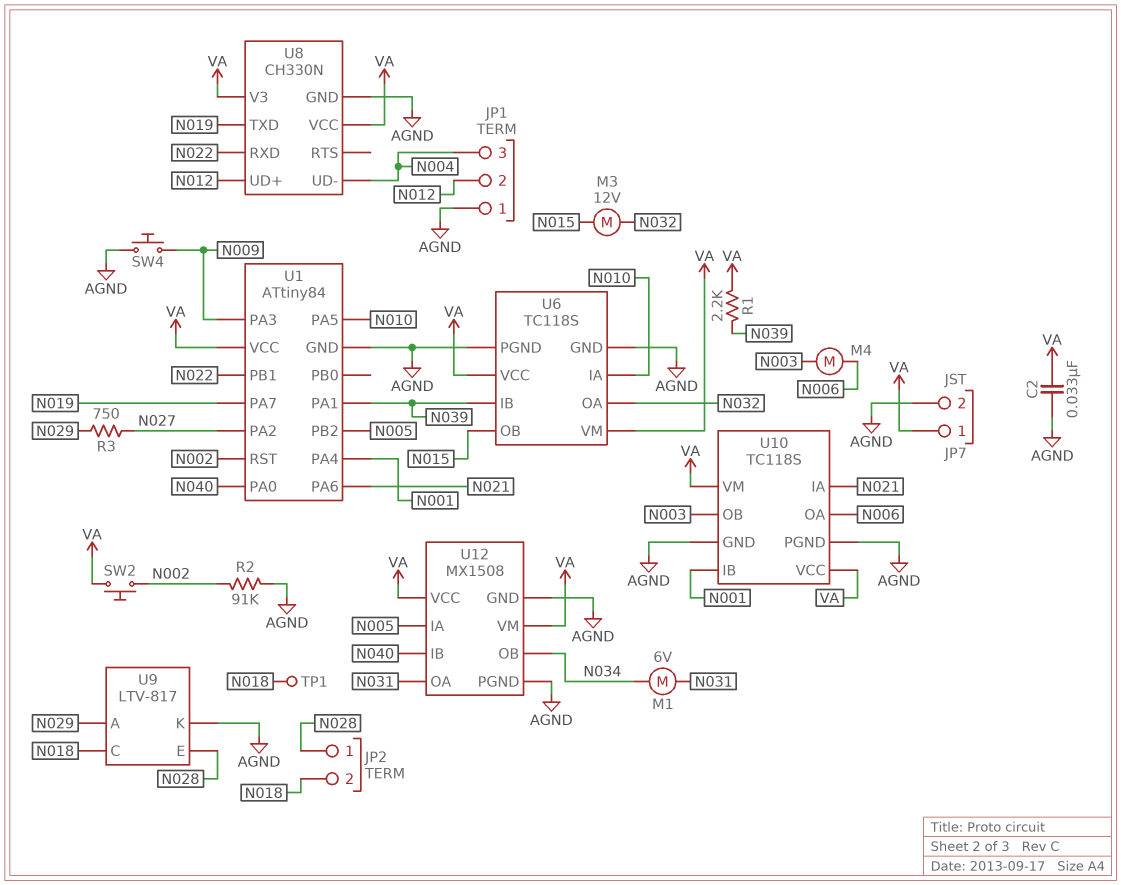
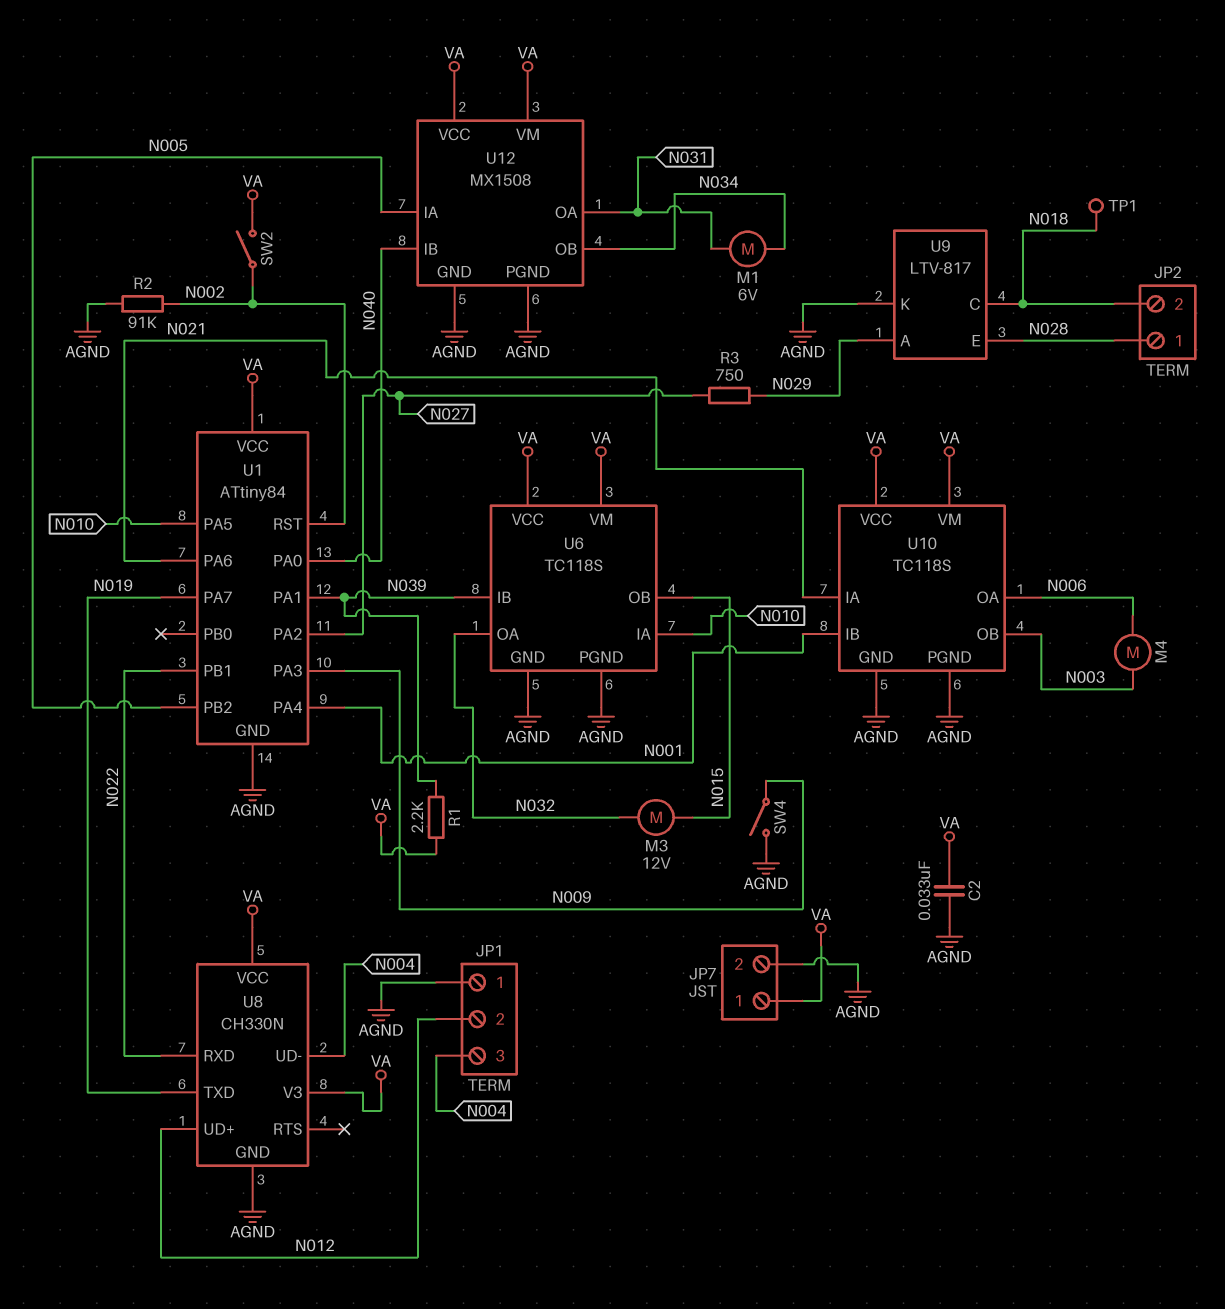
SW2: button (N002, VA) -> switch (N002, VA)
SW4: button (AGND, N009) -> switch (AGND, N009)

